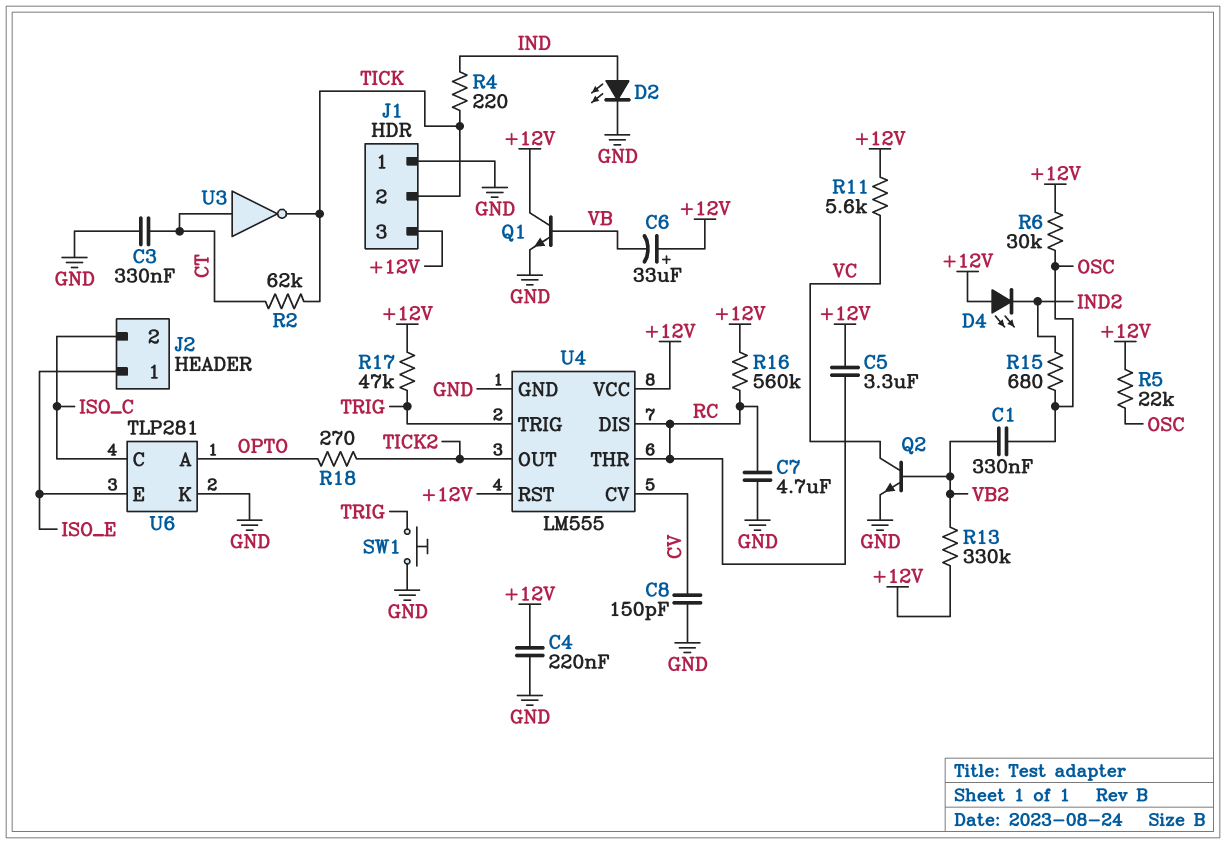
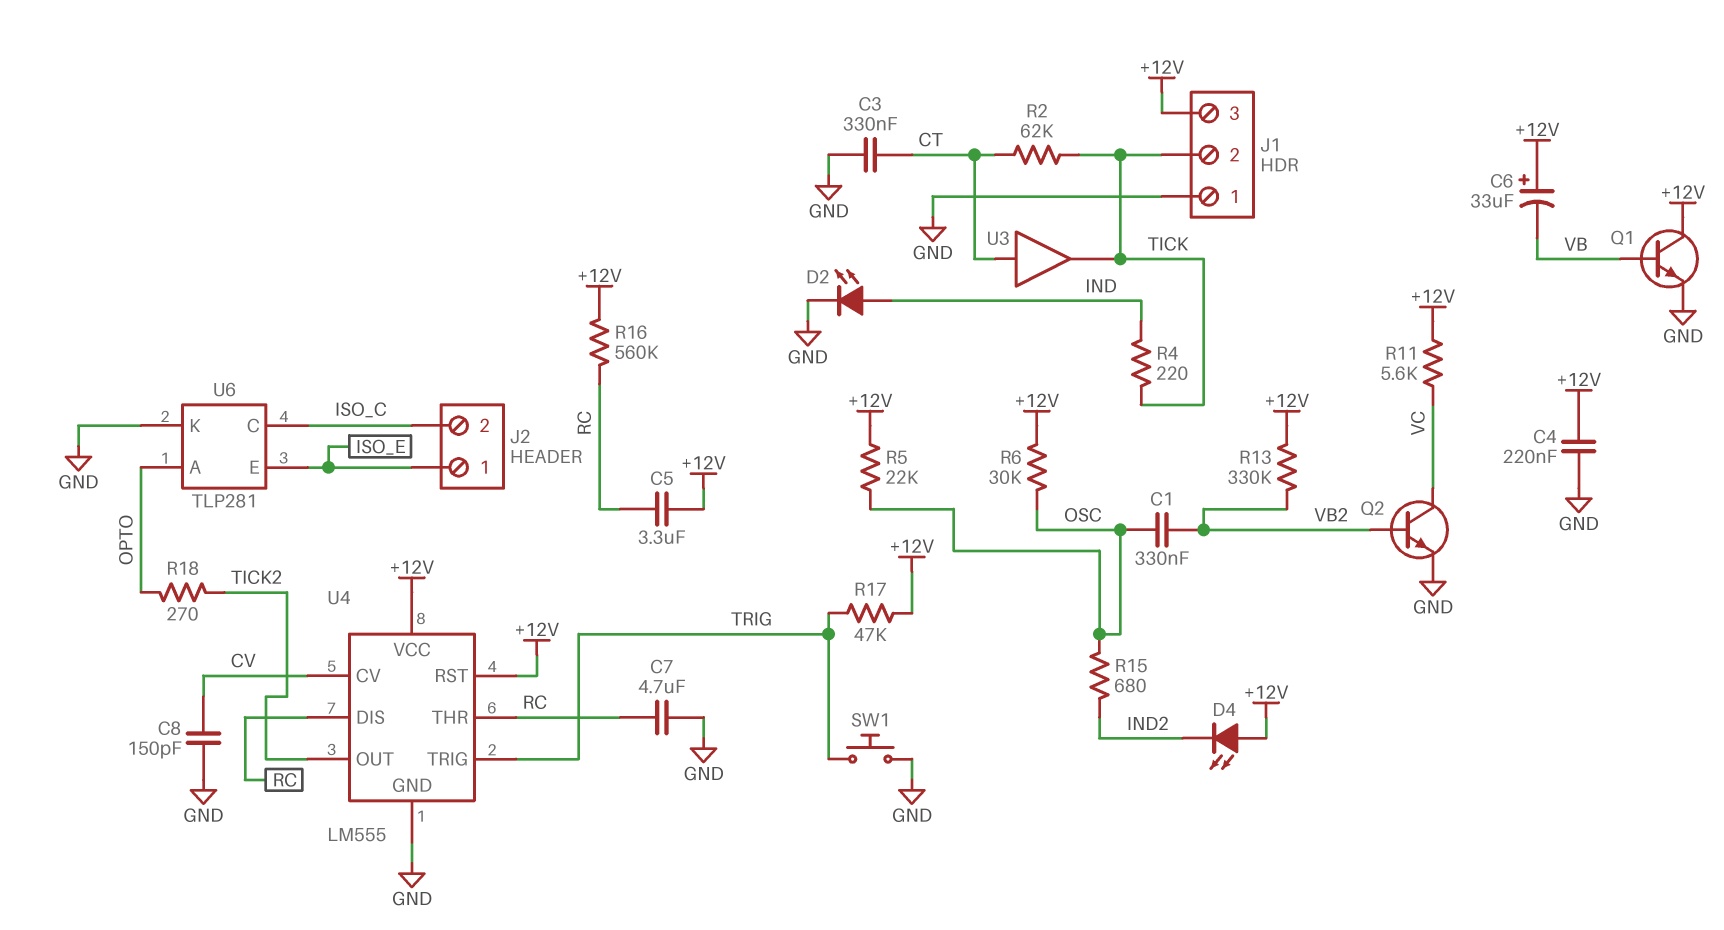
U3: NOT (in CT, out TICK) -> buffer (in CT, out TICK)

